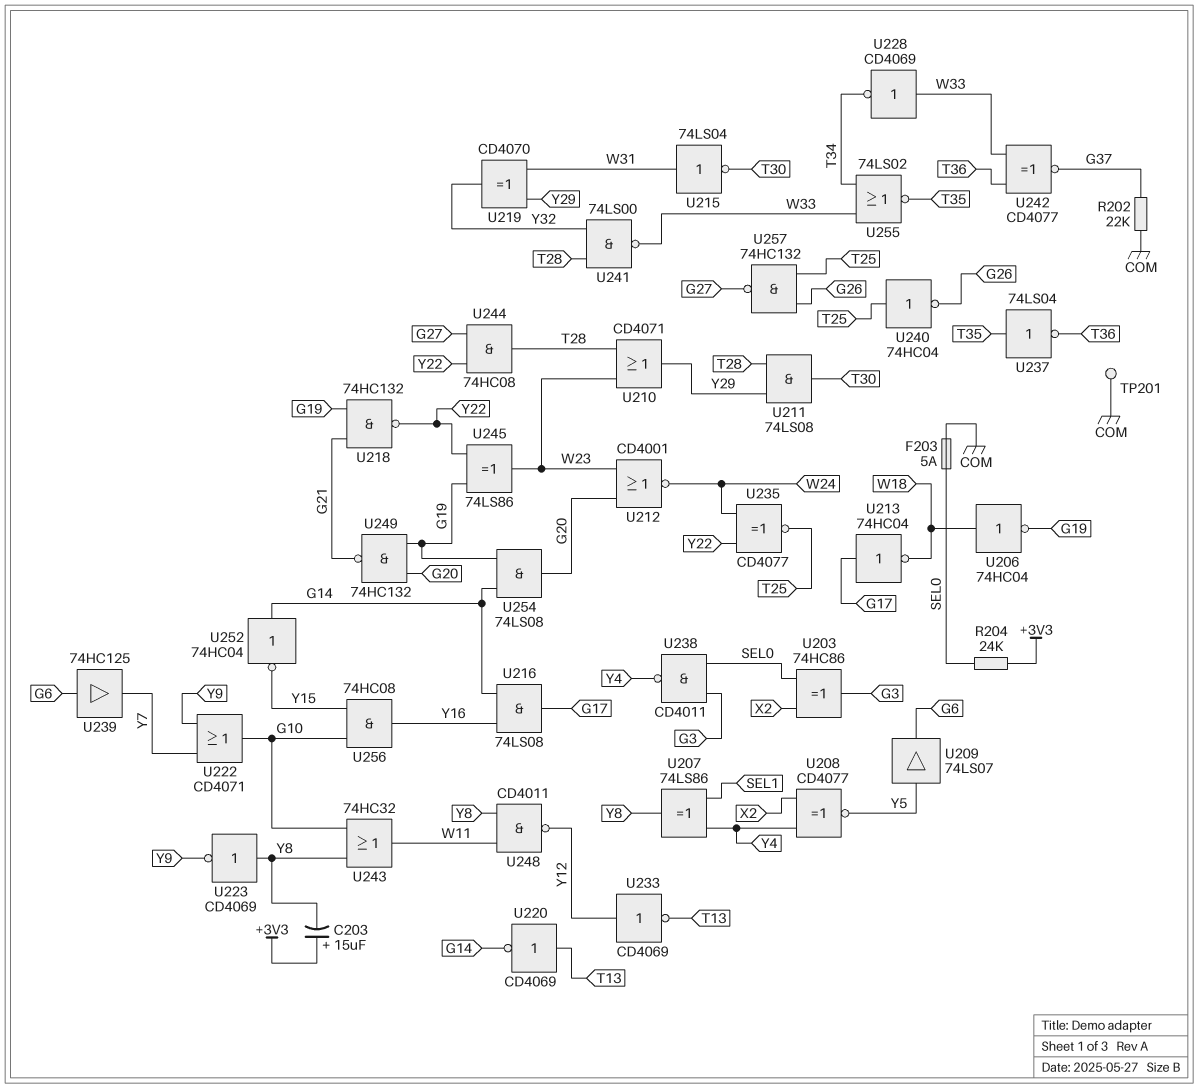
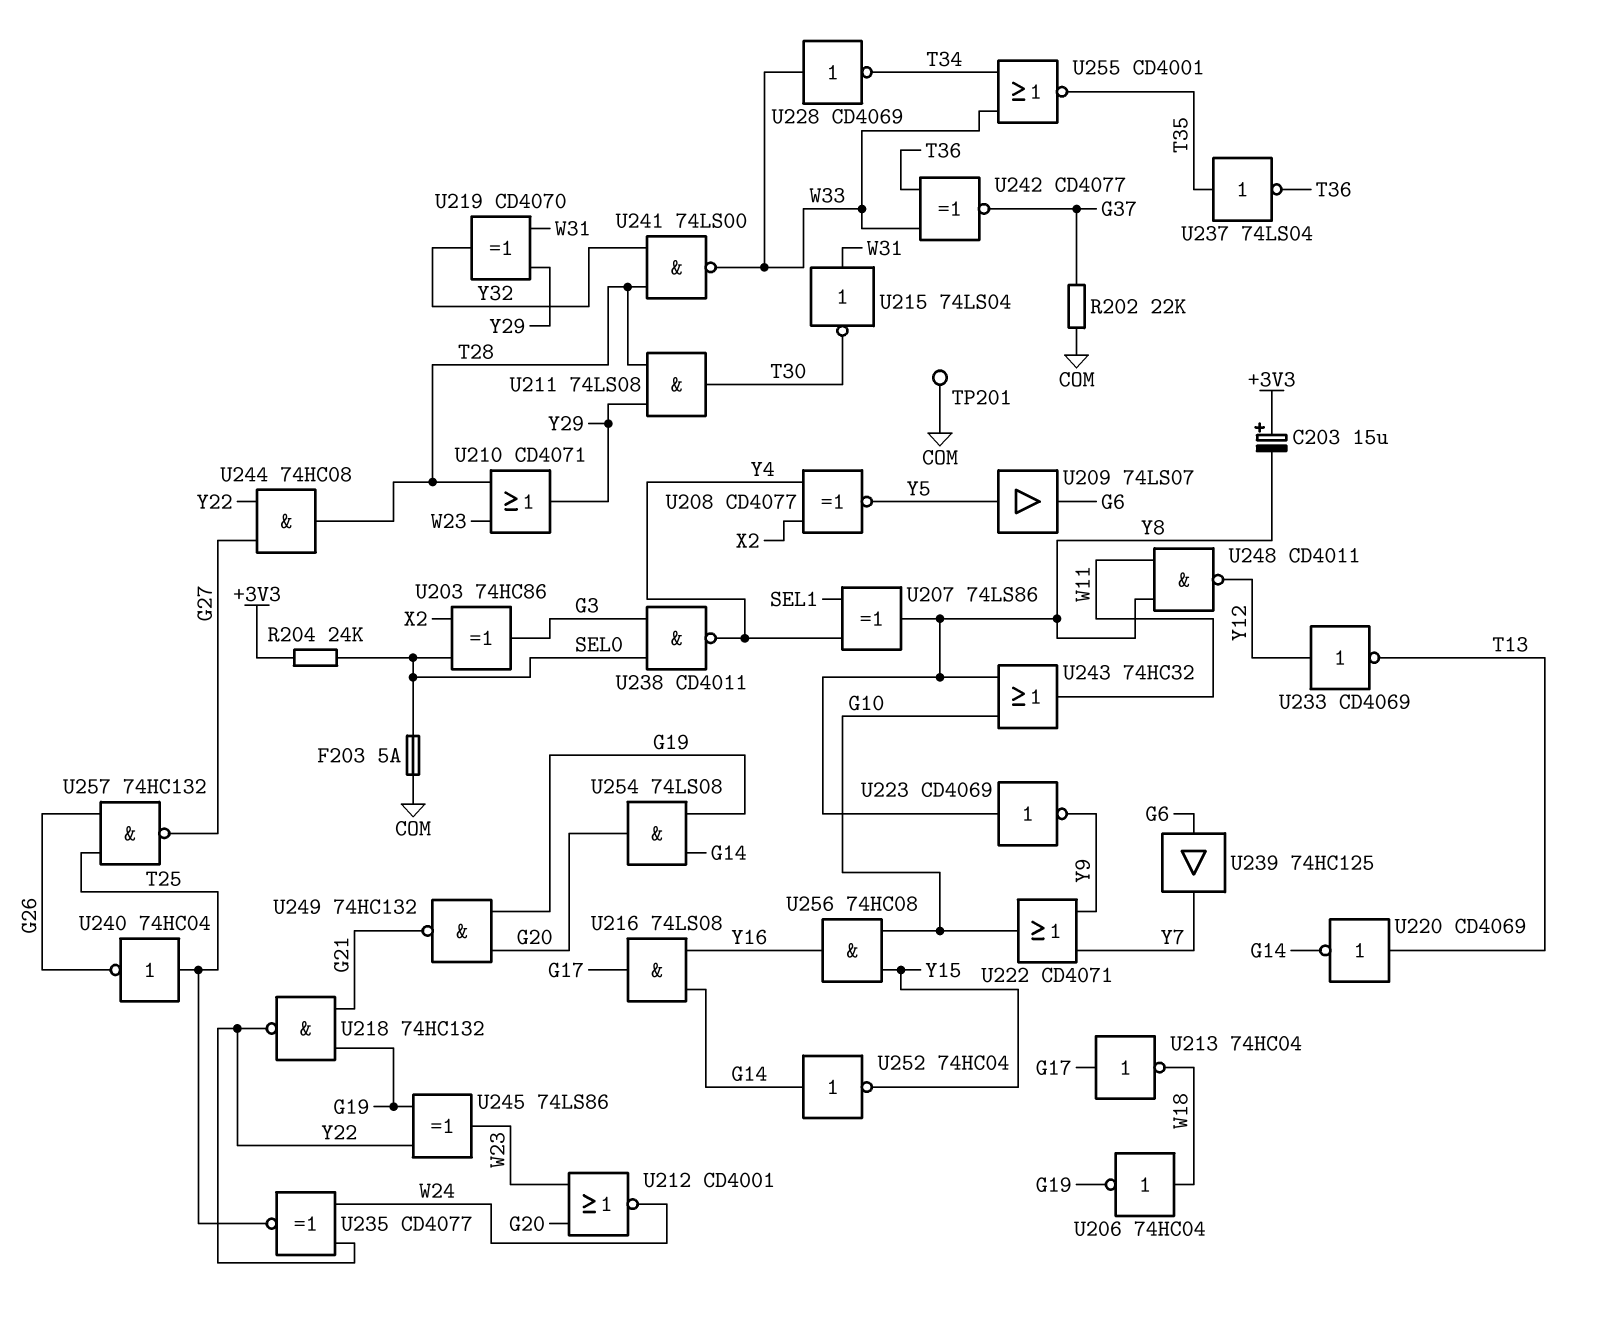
U255: NOR 74LS02 (in T34, in W33, out T35) -> NOR CD4001 (in T34, in W33, out T35)

